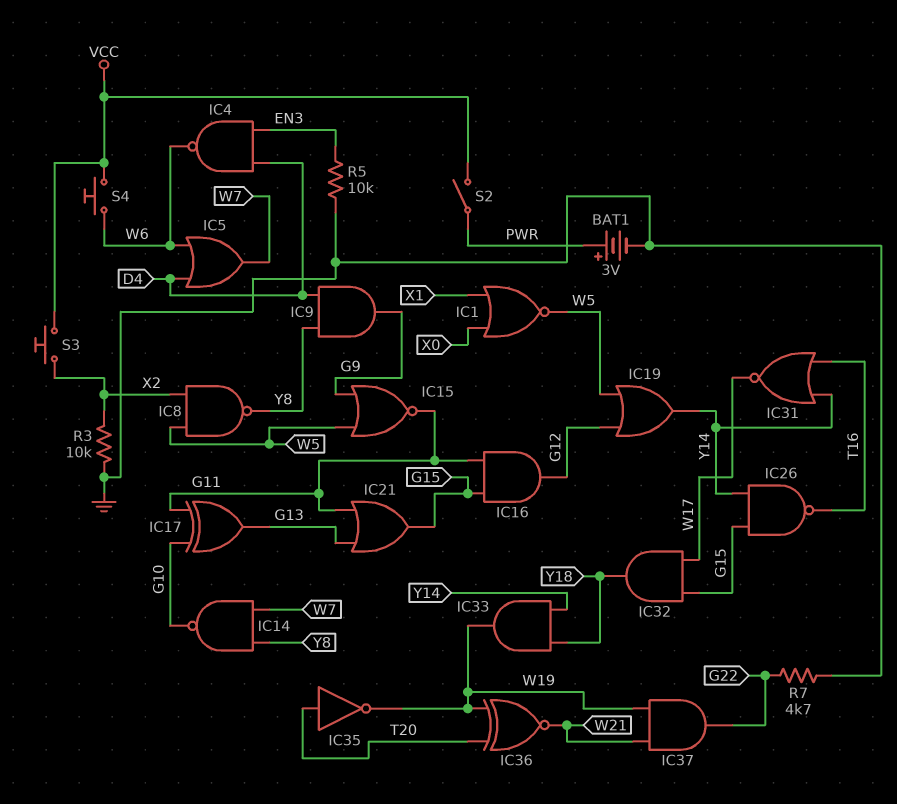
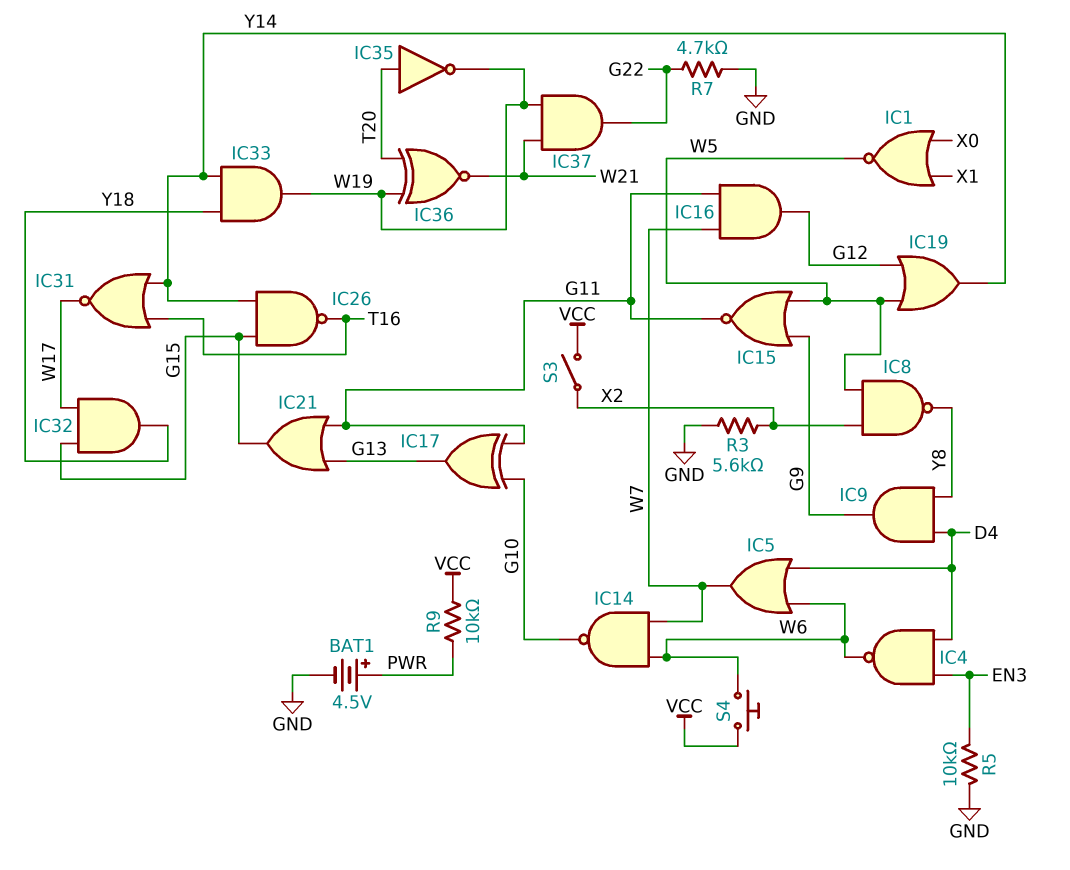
BAT1: 3V (plus PWR, minus GND) -> 4.5V (plus PWR, minus GND)
IC14: NAND (in W7, in Y8, out G10) -> NAND (in W6, in W7, out G10)
IC16: AND (in G11, in G15, out G12) -> AND (in G11, in W7, out G12)
R3: 10k (GND, X2) -> 5.6k (GND, X2)
R9: none -> 10k (PWR, VCC)
S2: switch (PWR, VCC) -> none
S3: button (VCC, X2) -> switch (VCC, X2)

